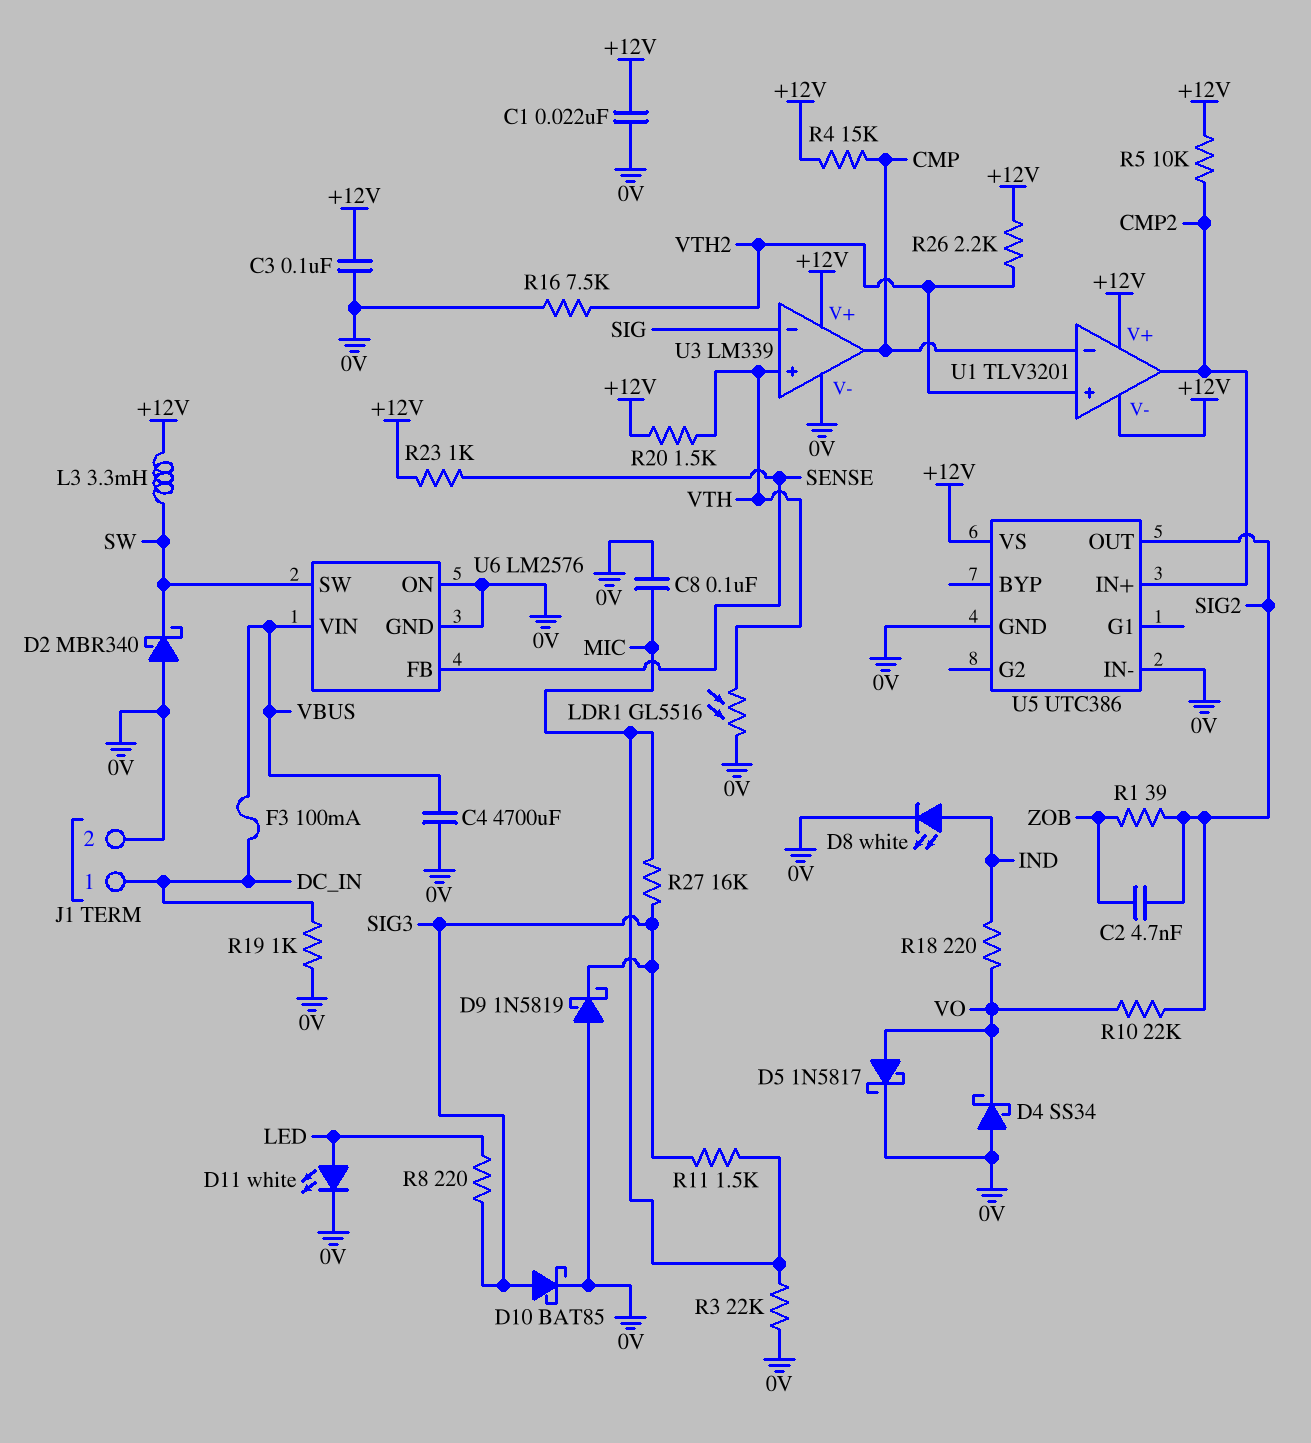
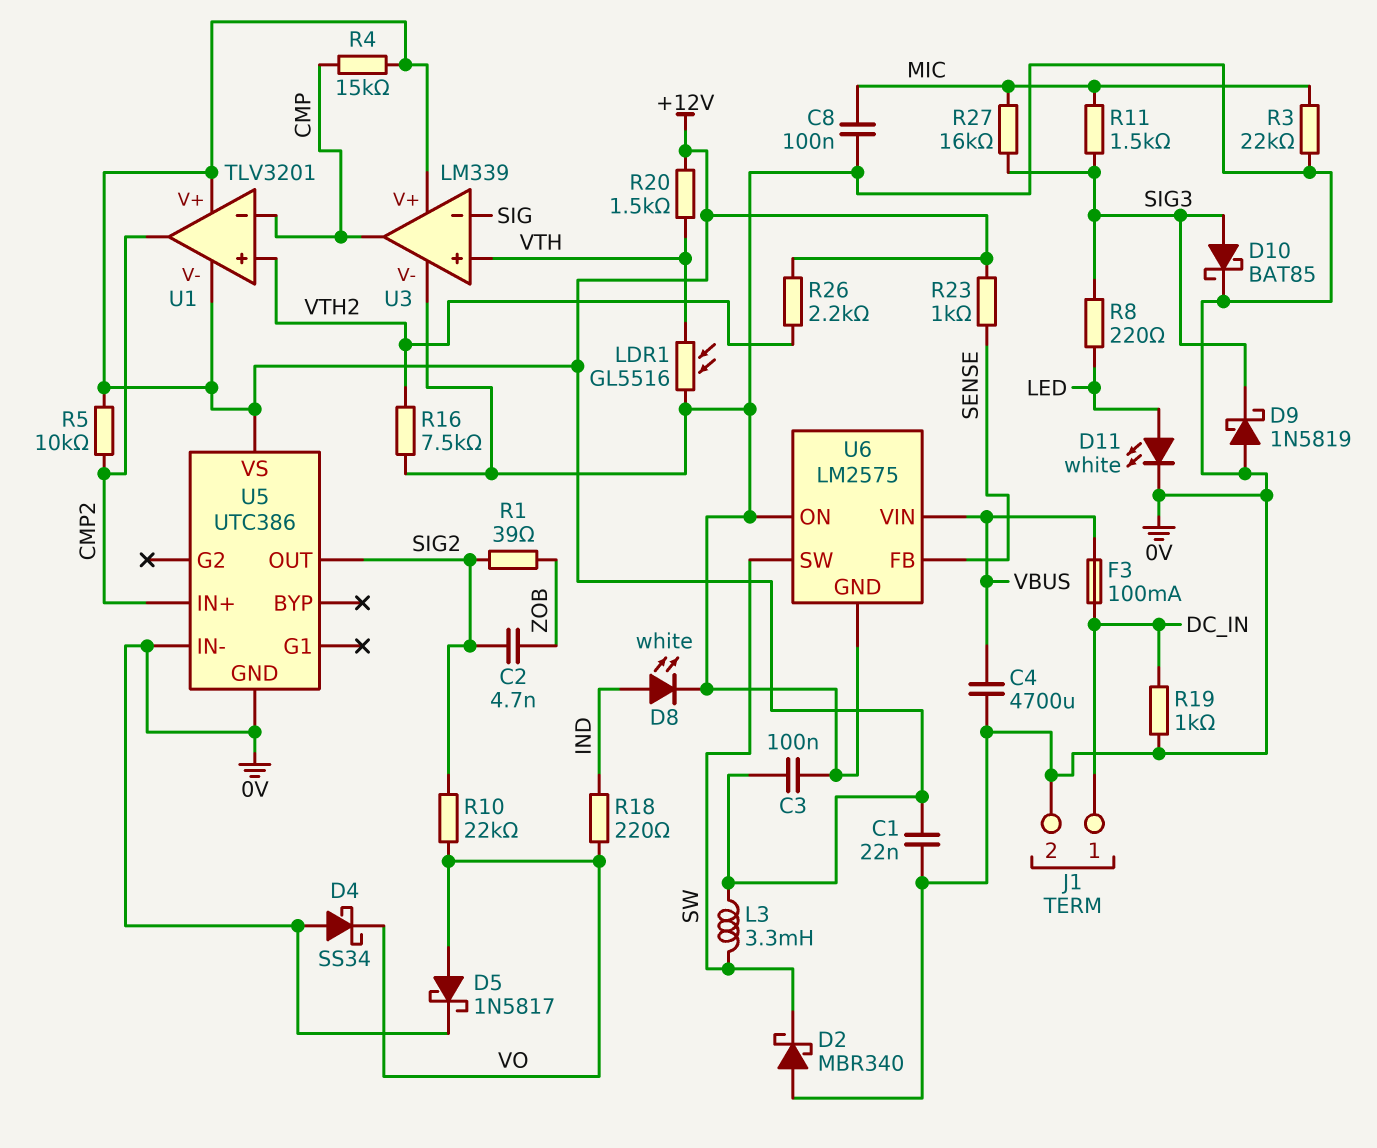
U6: LM2576 -> LM2575

